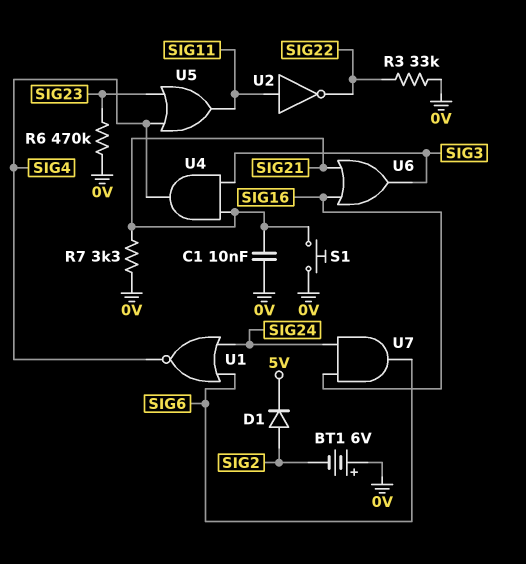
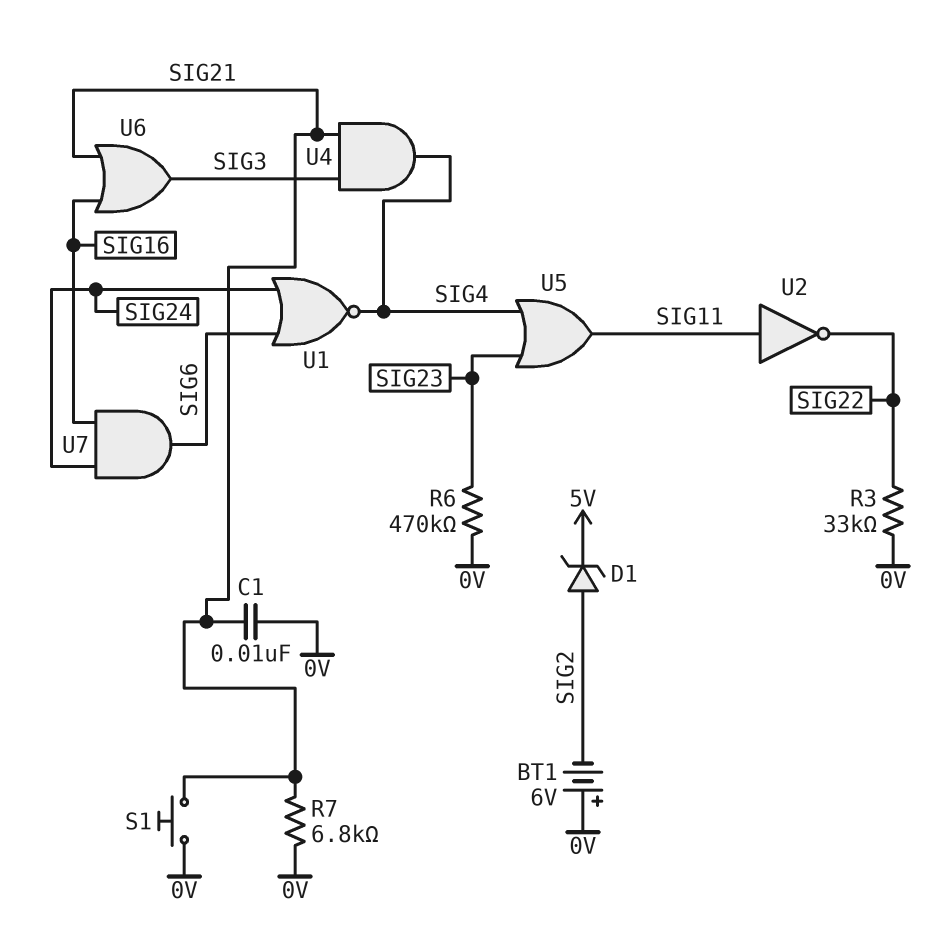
D1: diode (A SIG2, K 5V) -> zener (A SIG2, K 5V)
R7: 3.3k (0V, SIG21) -> 6.8k (0V, SIG21)

